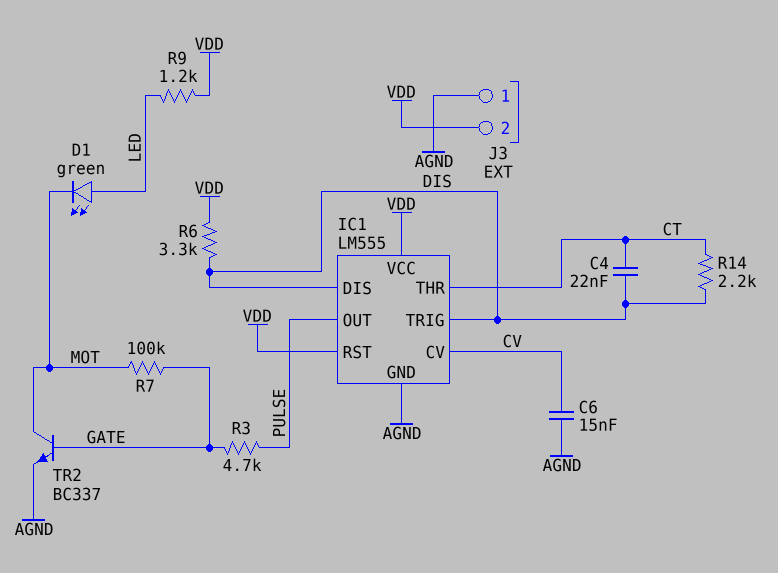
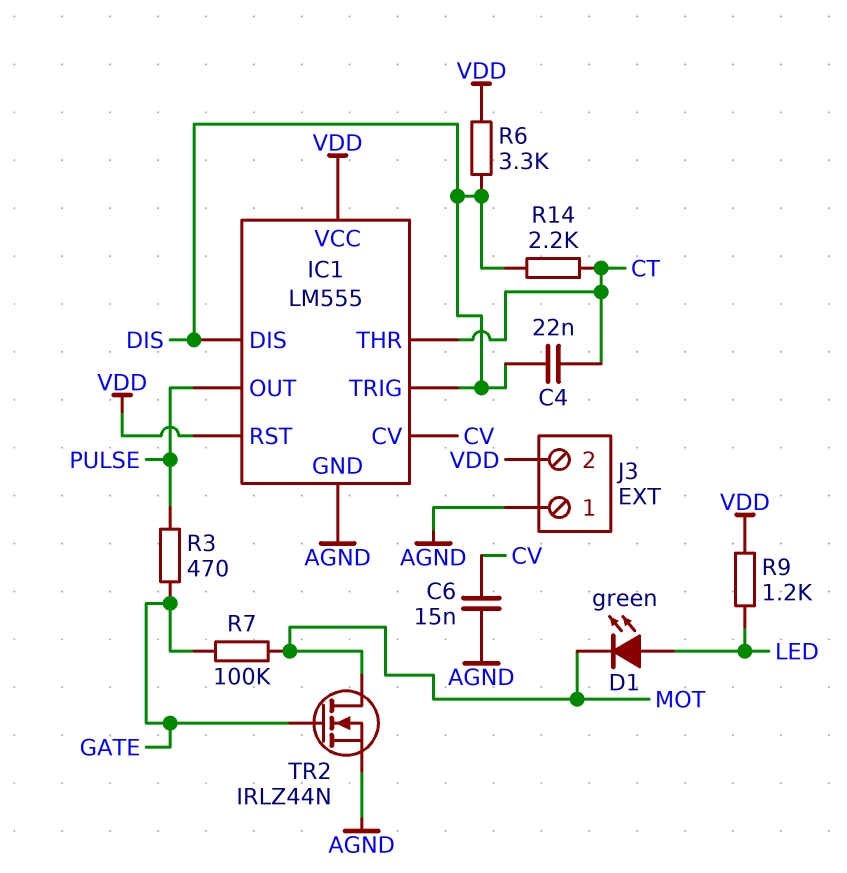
R3: 4.7k (GATE, PULSE) -> 470 (GATE, PULSE)
TR2: NPN BC337 (B GATE, C MOT, E AGND) -> NMOS IRLZ44N (G GATE, D MOT, S AGND)

